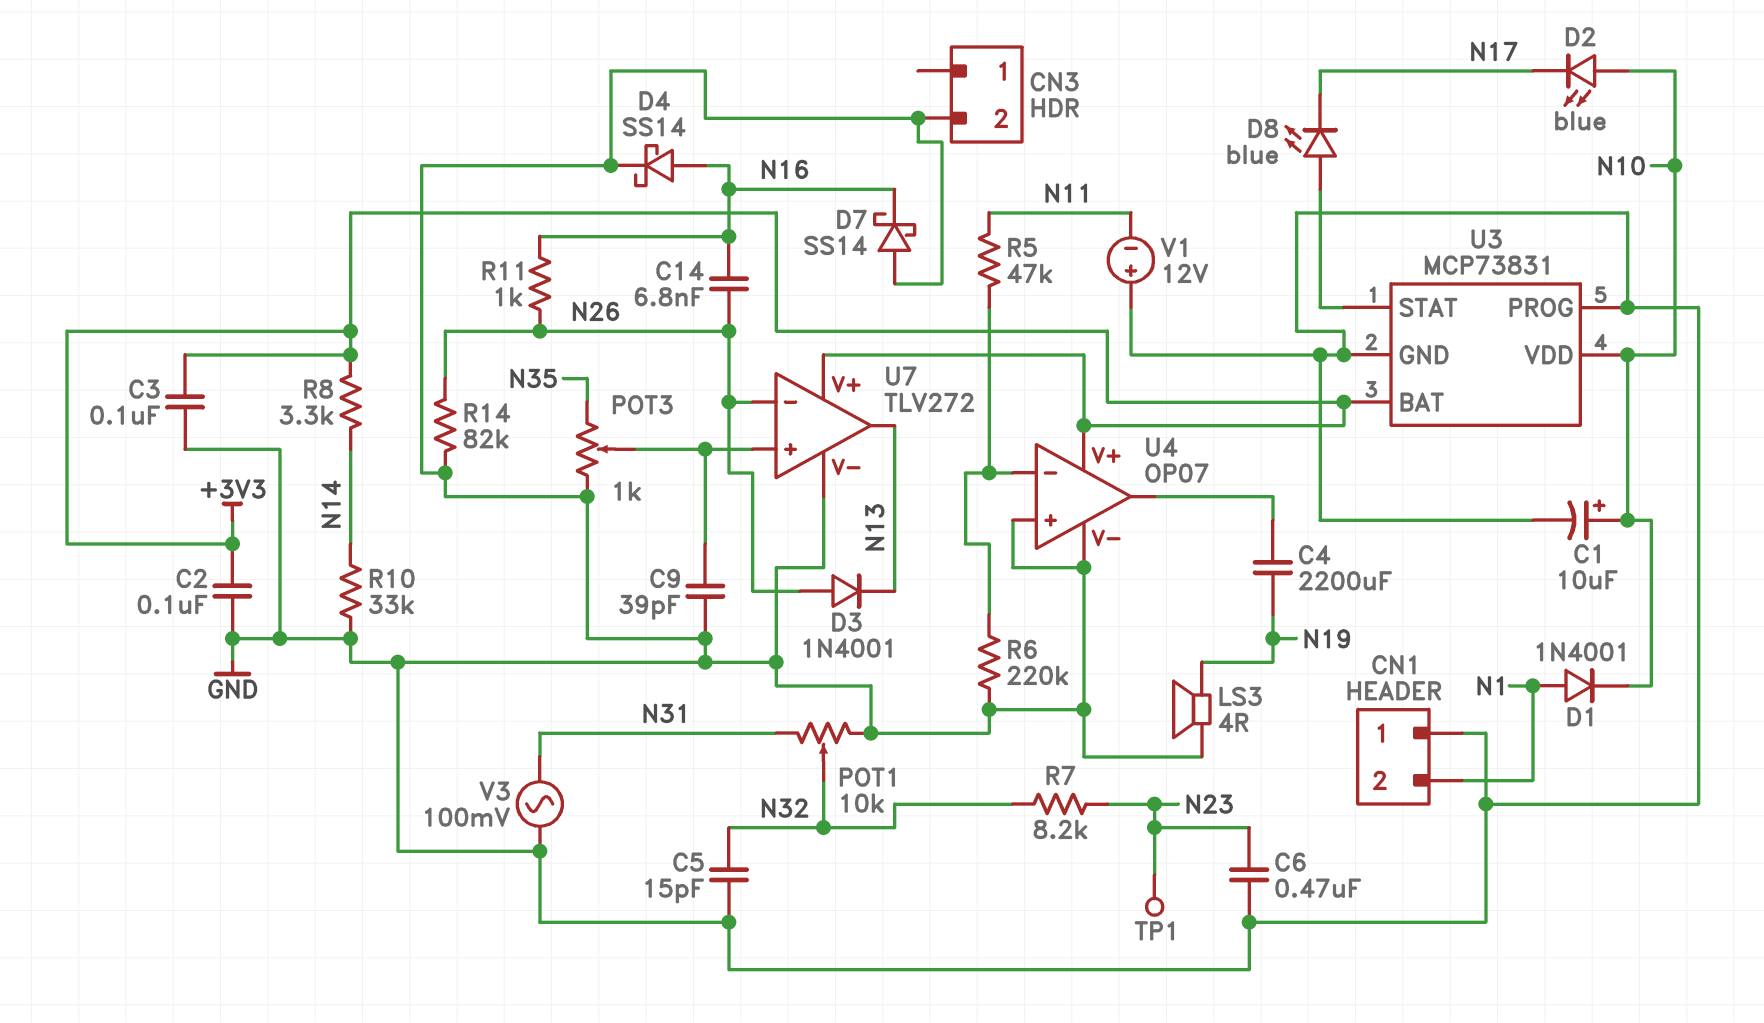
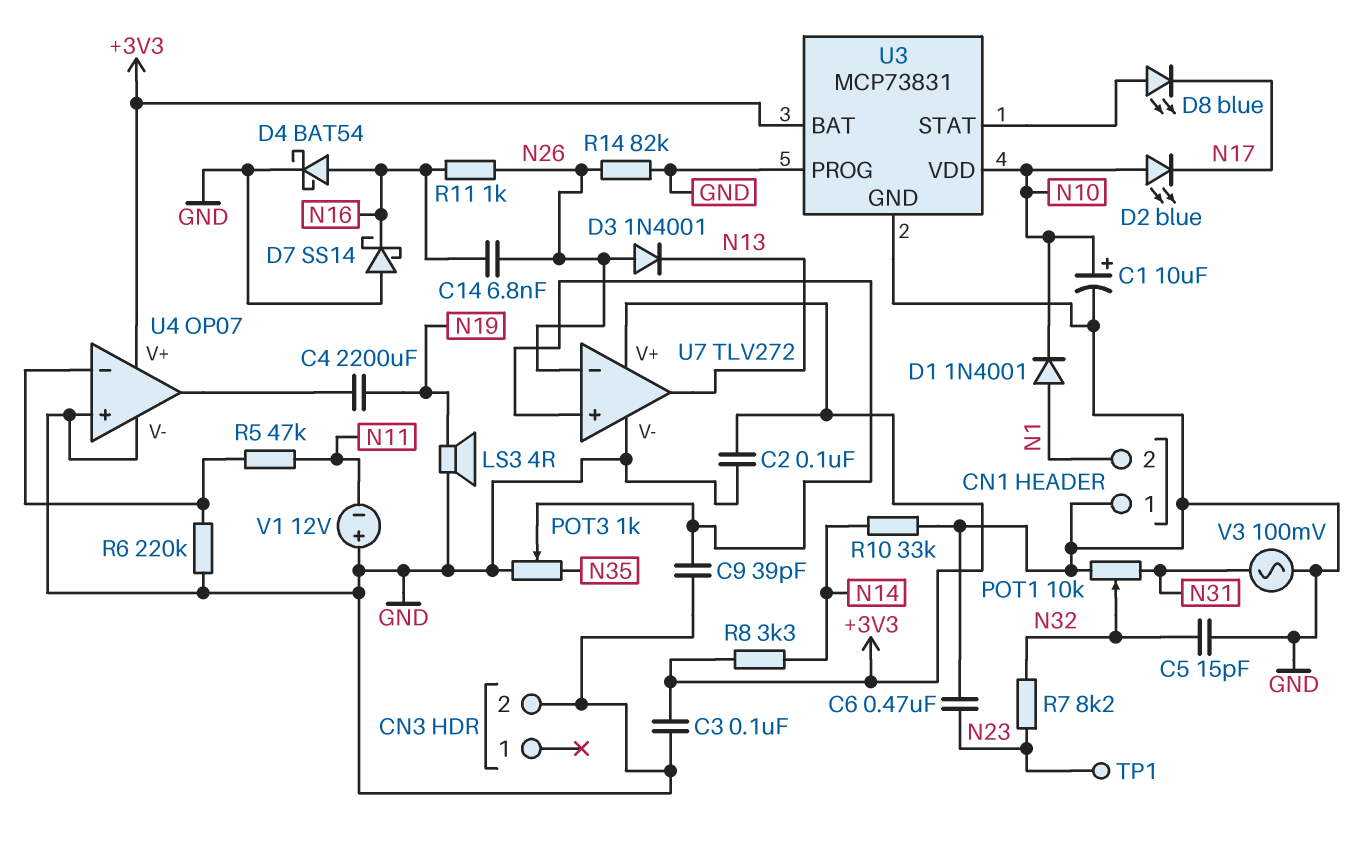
D4: schottky SS14 (A N16, K GND) -> schottky BAT54 (A N16, K GND)

